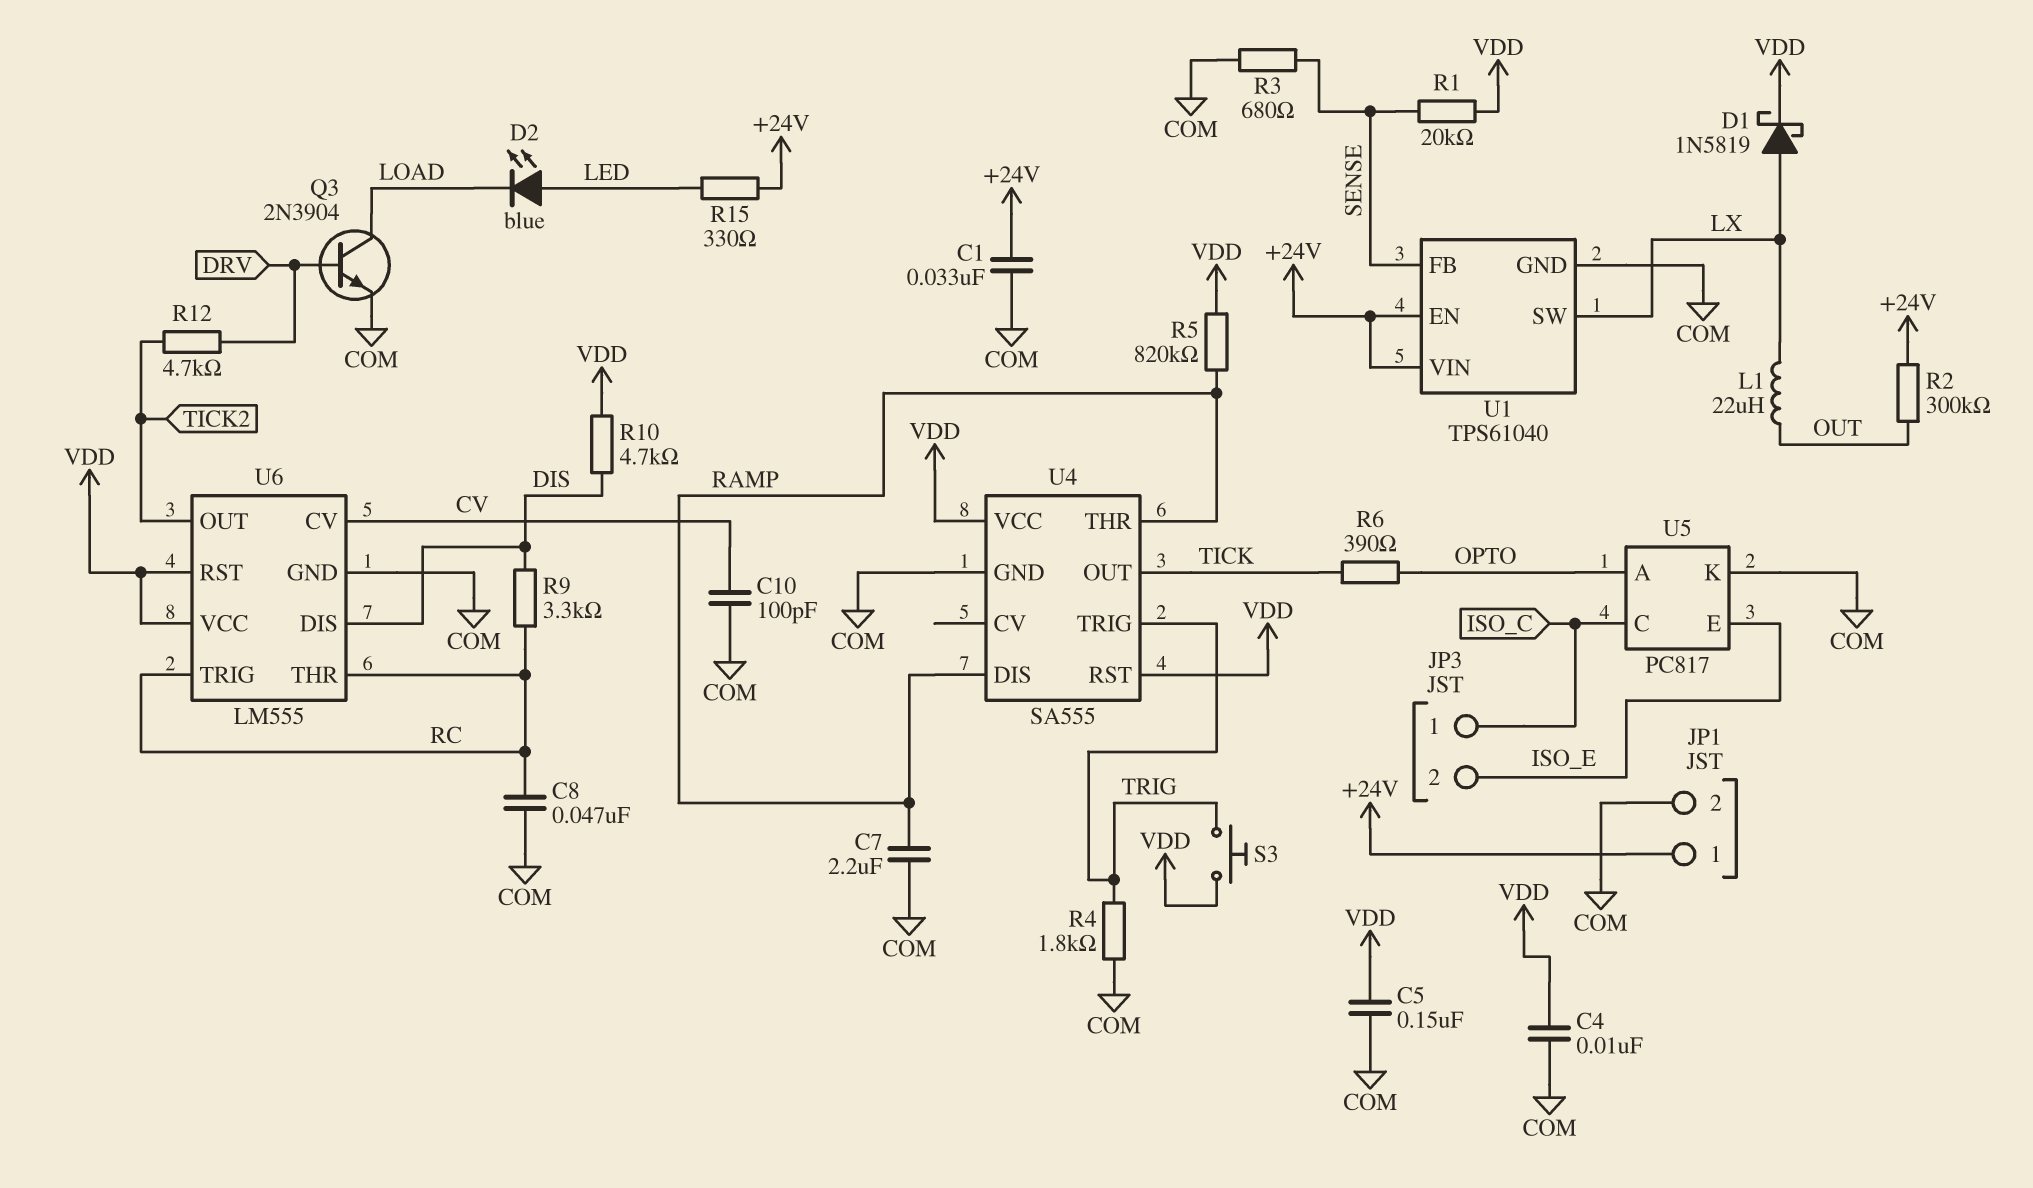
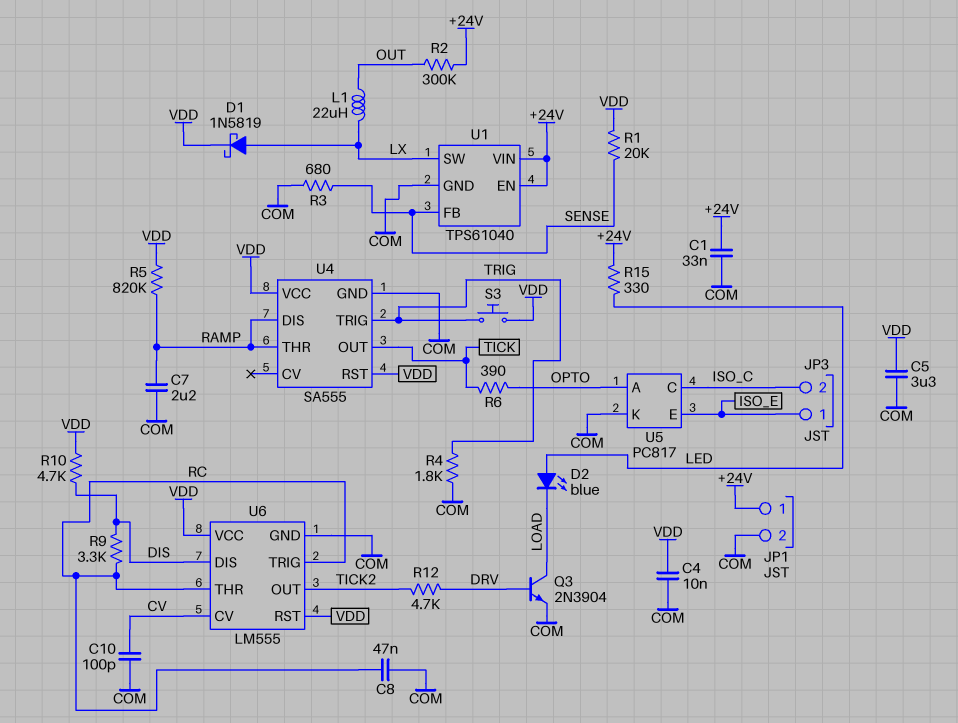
C5: 150nF (COM, VDD) -> 3.3uF (COM, VDD)
JP3 pin 1: ISO_C -> ISO_E
JP3 pin 2: ISO_E -> ISO_C

